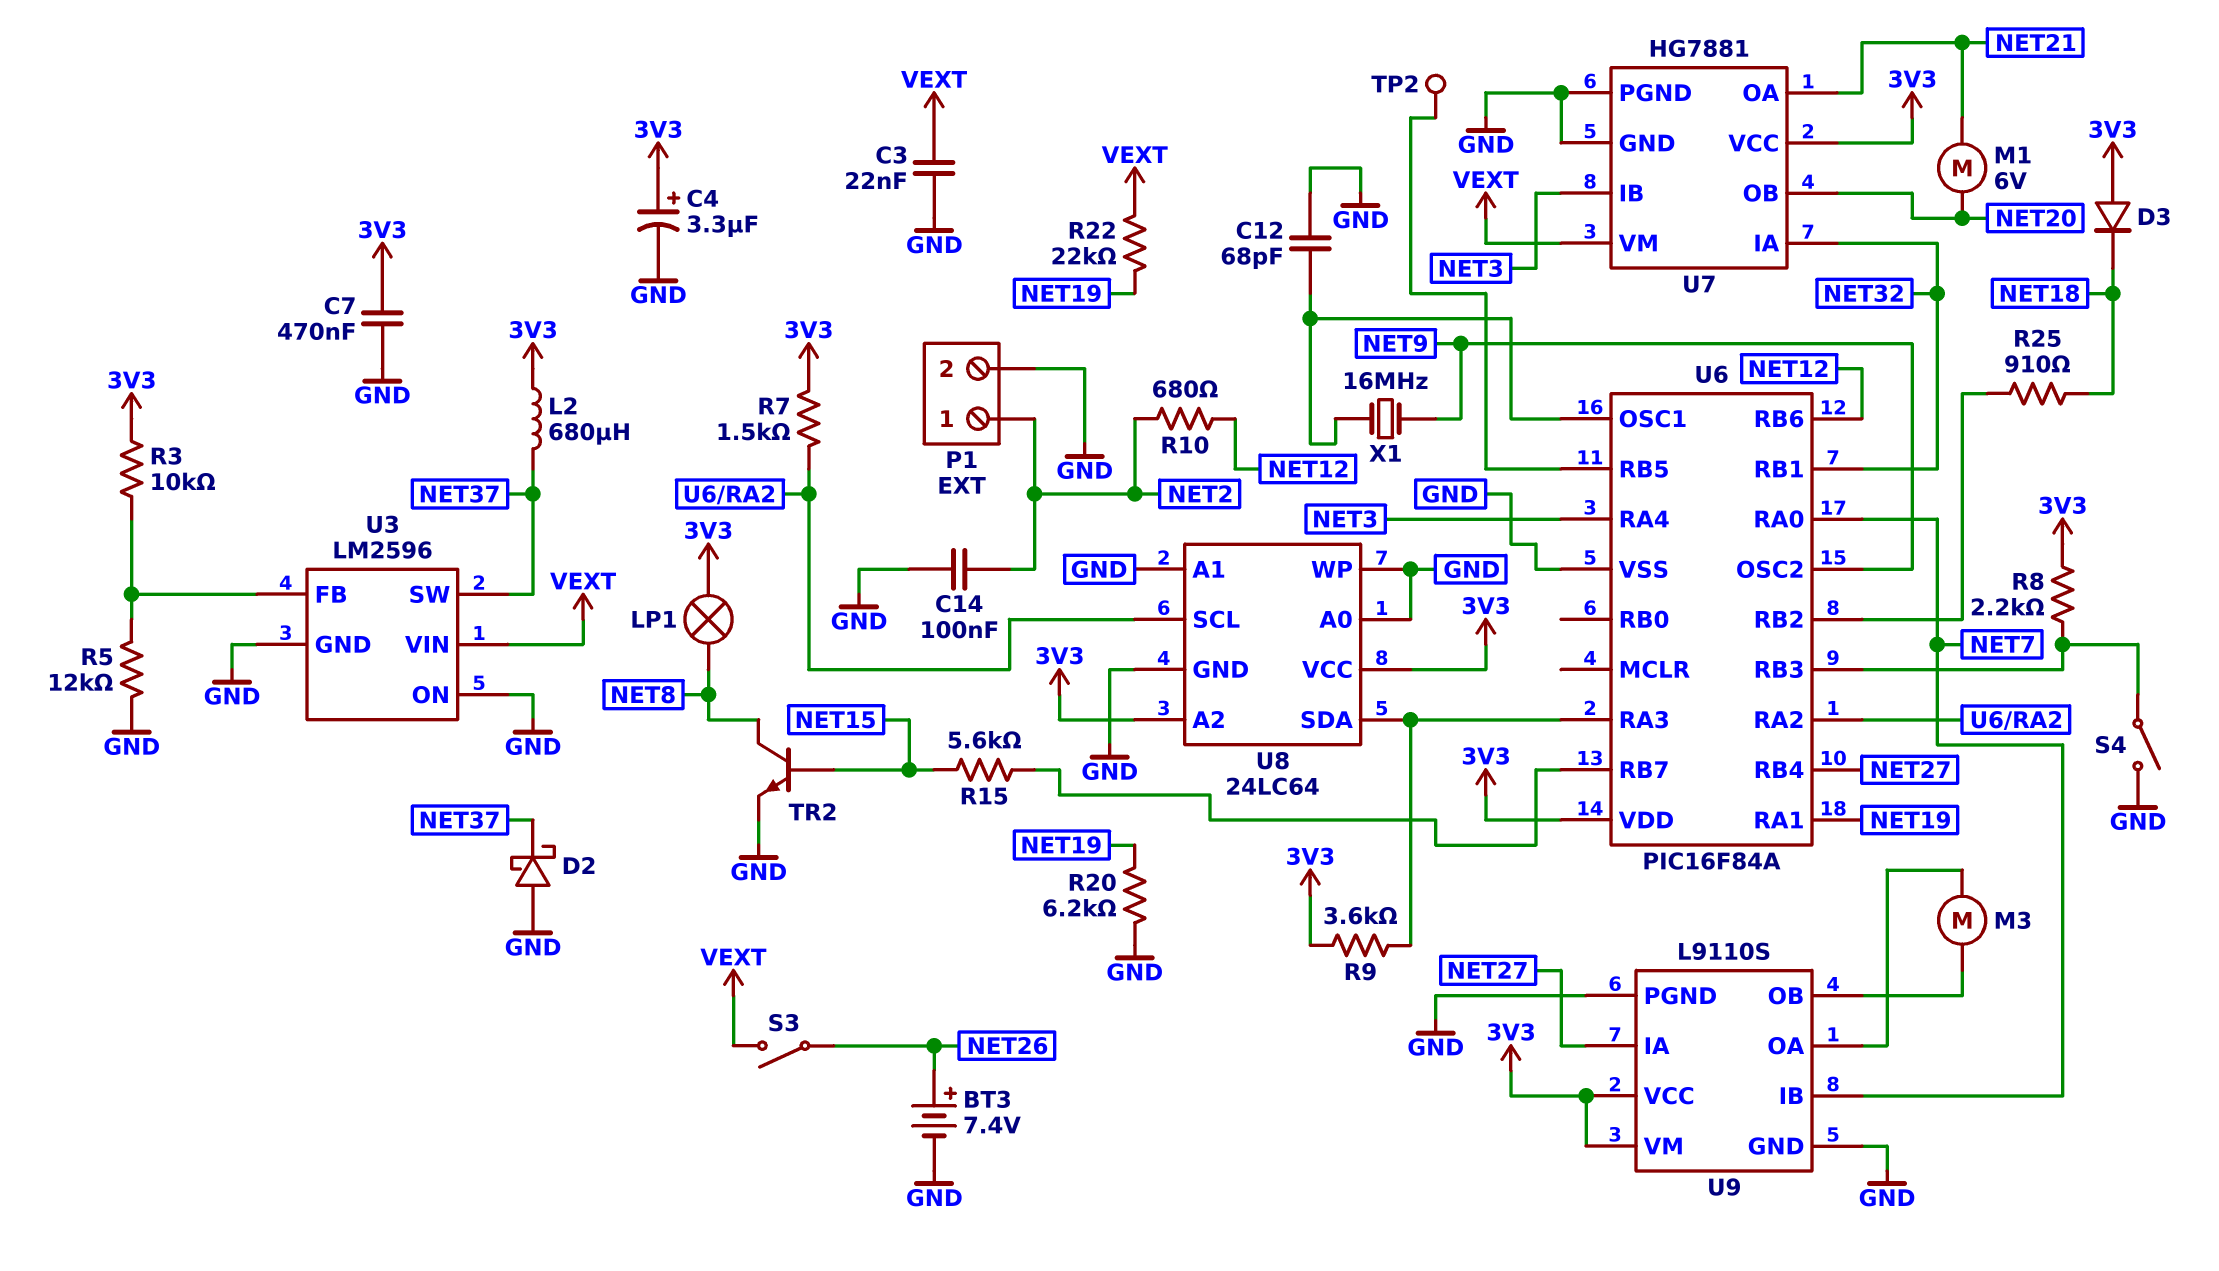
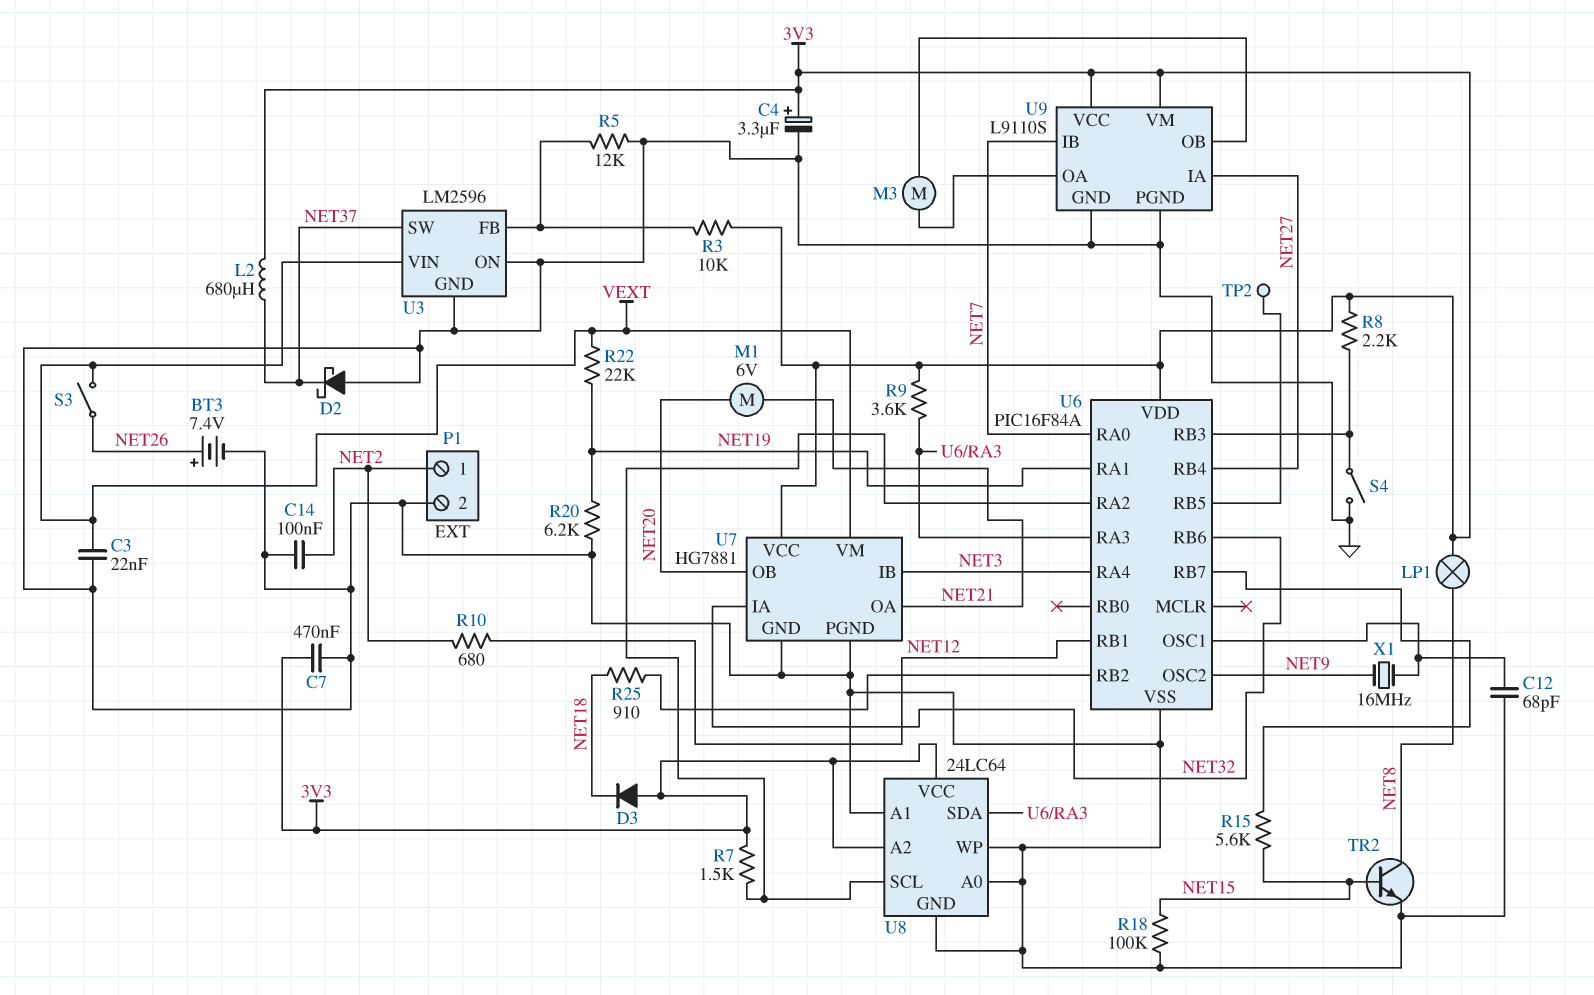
R18: none -> 100k (GND, NET15)
U6 pin RB1: NET32 -> NET12
U6 pin RB6: NET12 -> NET32

